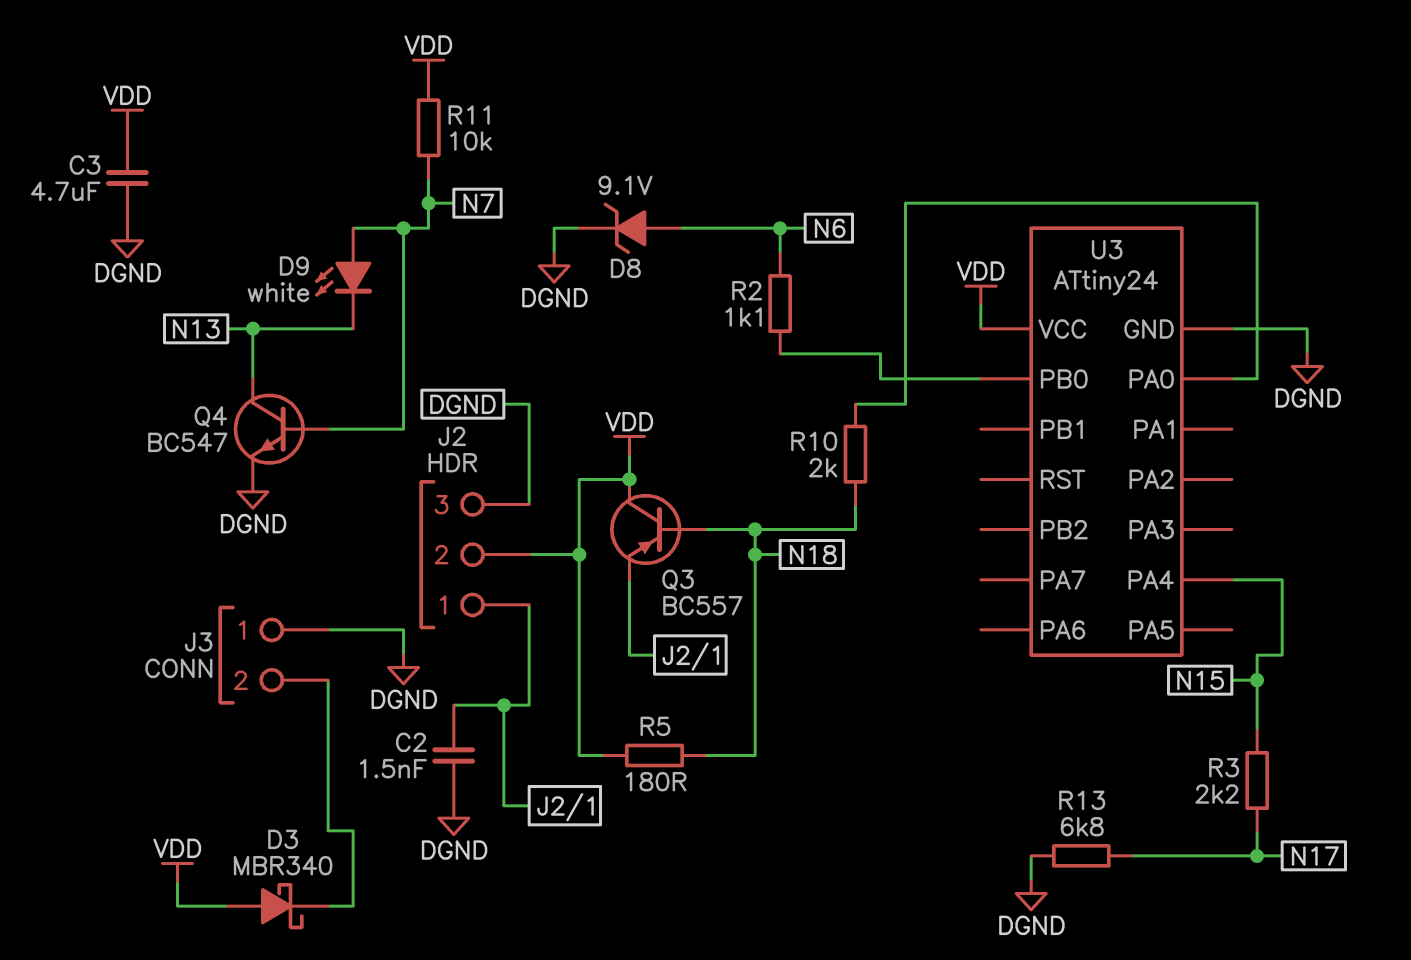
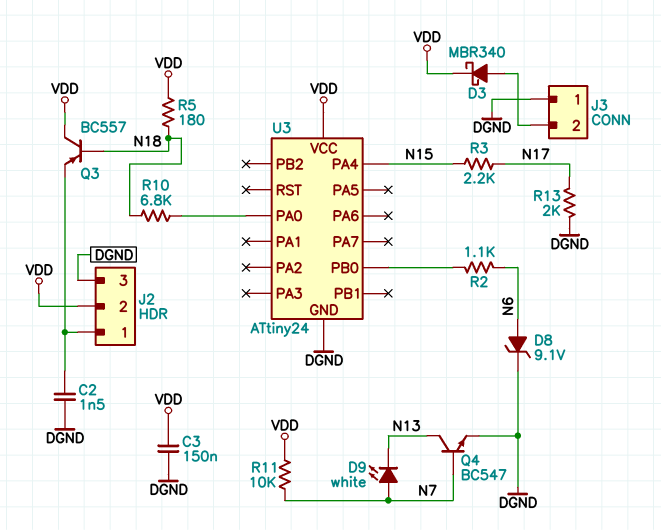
C3: 4.7uF (DGND, VDD) -> 150nF (DGND, VDD)
D3: schottky MBR340 (A VDD, K J3/2) -> schottky MBR340 (A J3/2, K VDD)
R10: 2k (N18, U3/PA0) -> 6.8k (N18, U3/PA0)
R13: 6.8k (DGND, N17) -> 2k (DGND, N17)

